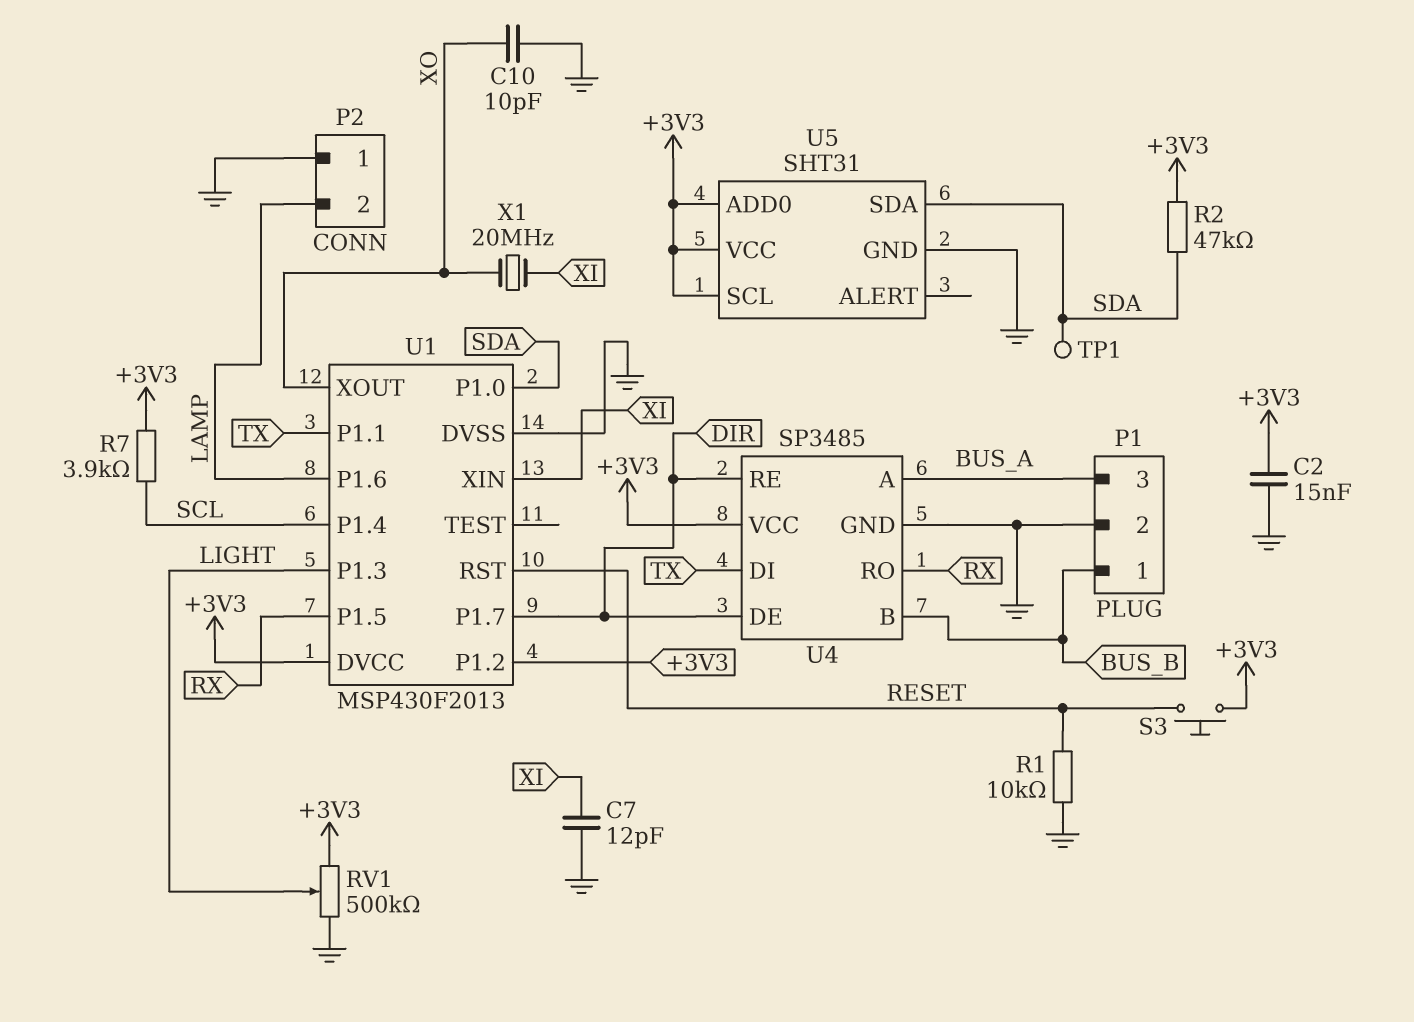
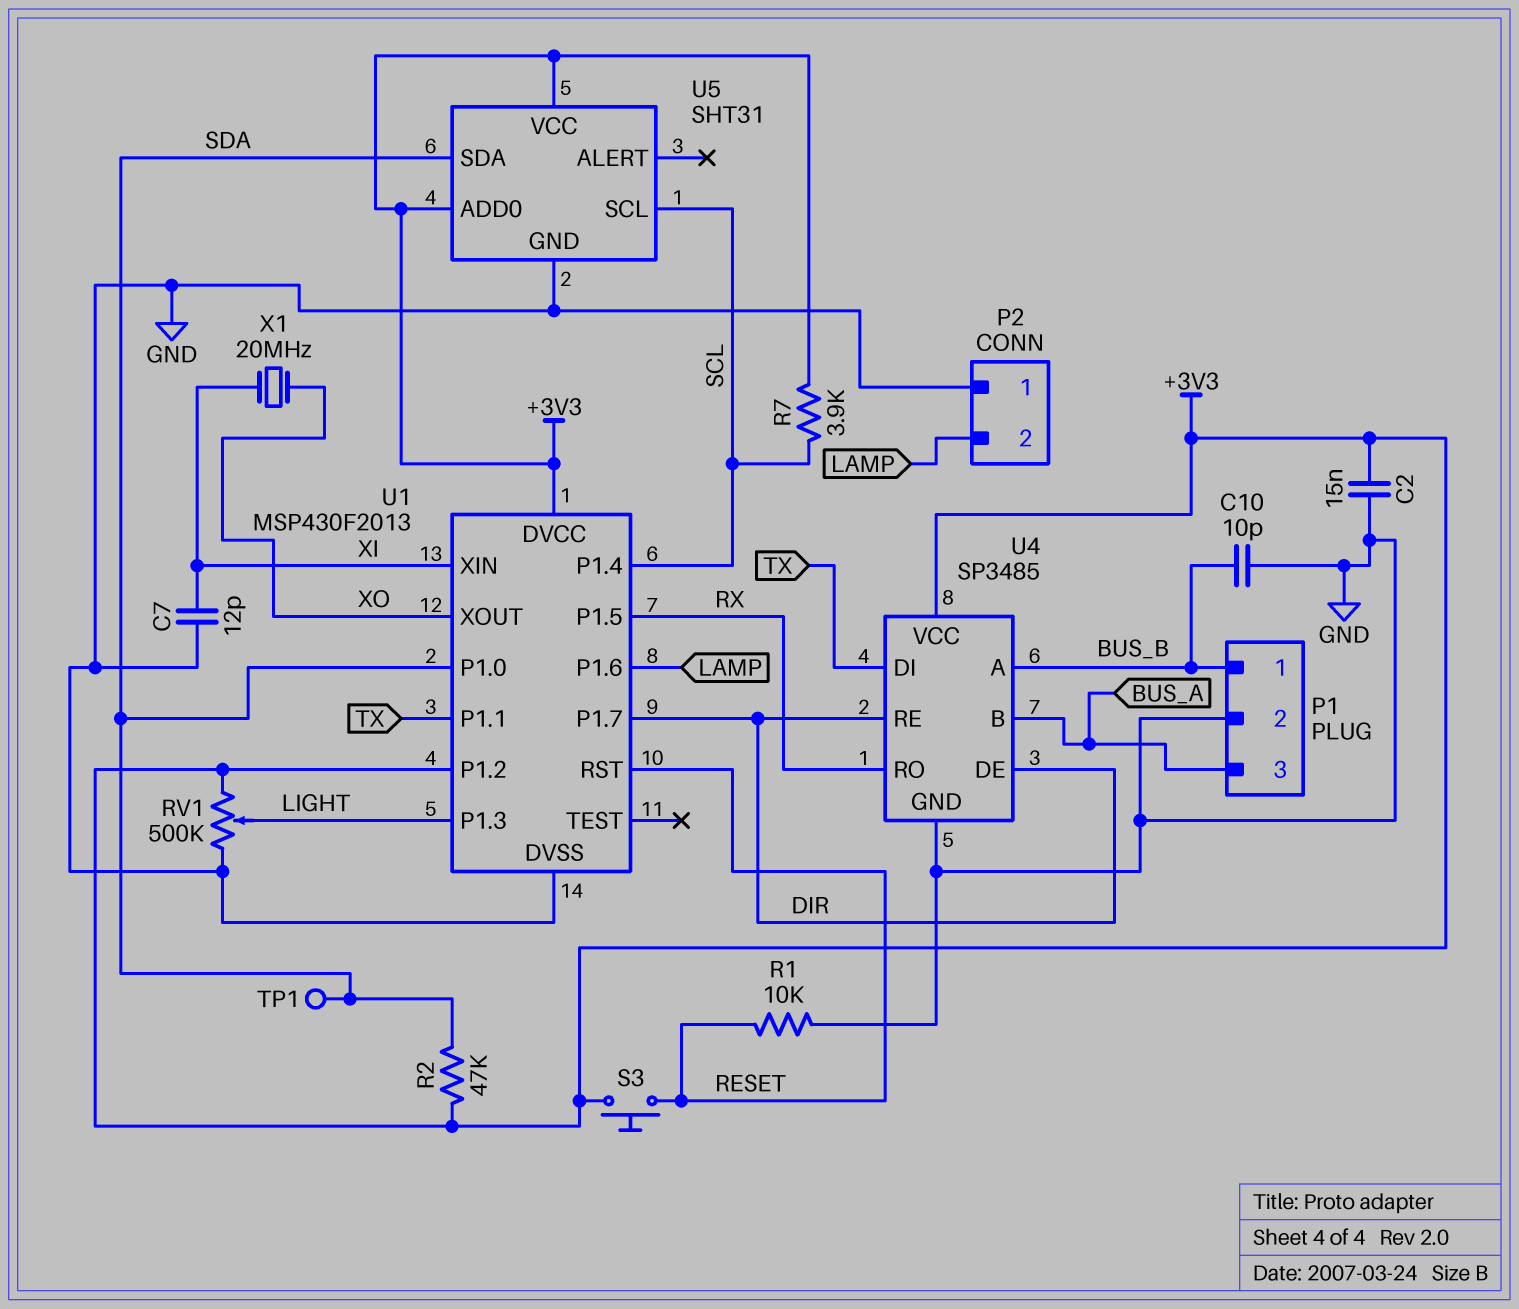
C10: 10pF (GND, XO) -> 10pF (BUS_B, GND)
U4 pin A: BUS_A -> BUS_B
U4 pin B: BUS_B -> BUS_A
U5 pin SCL: +3V3 -> SCL

